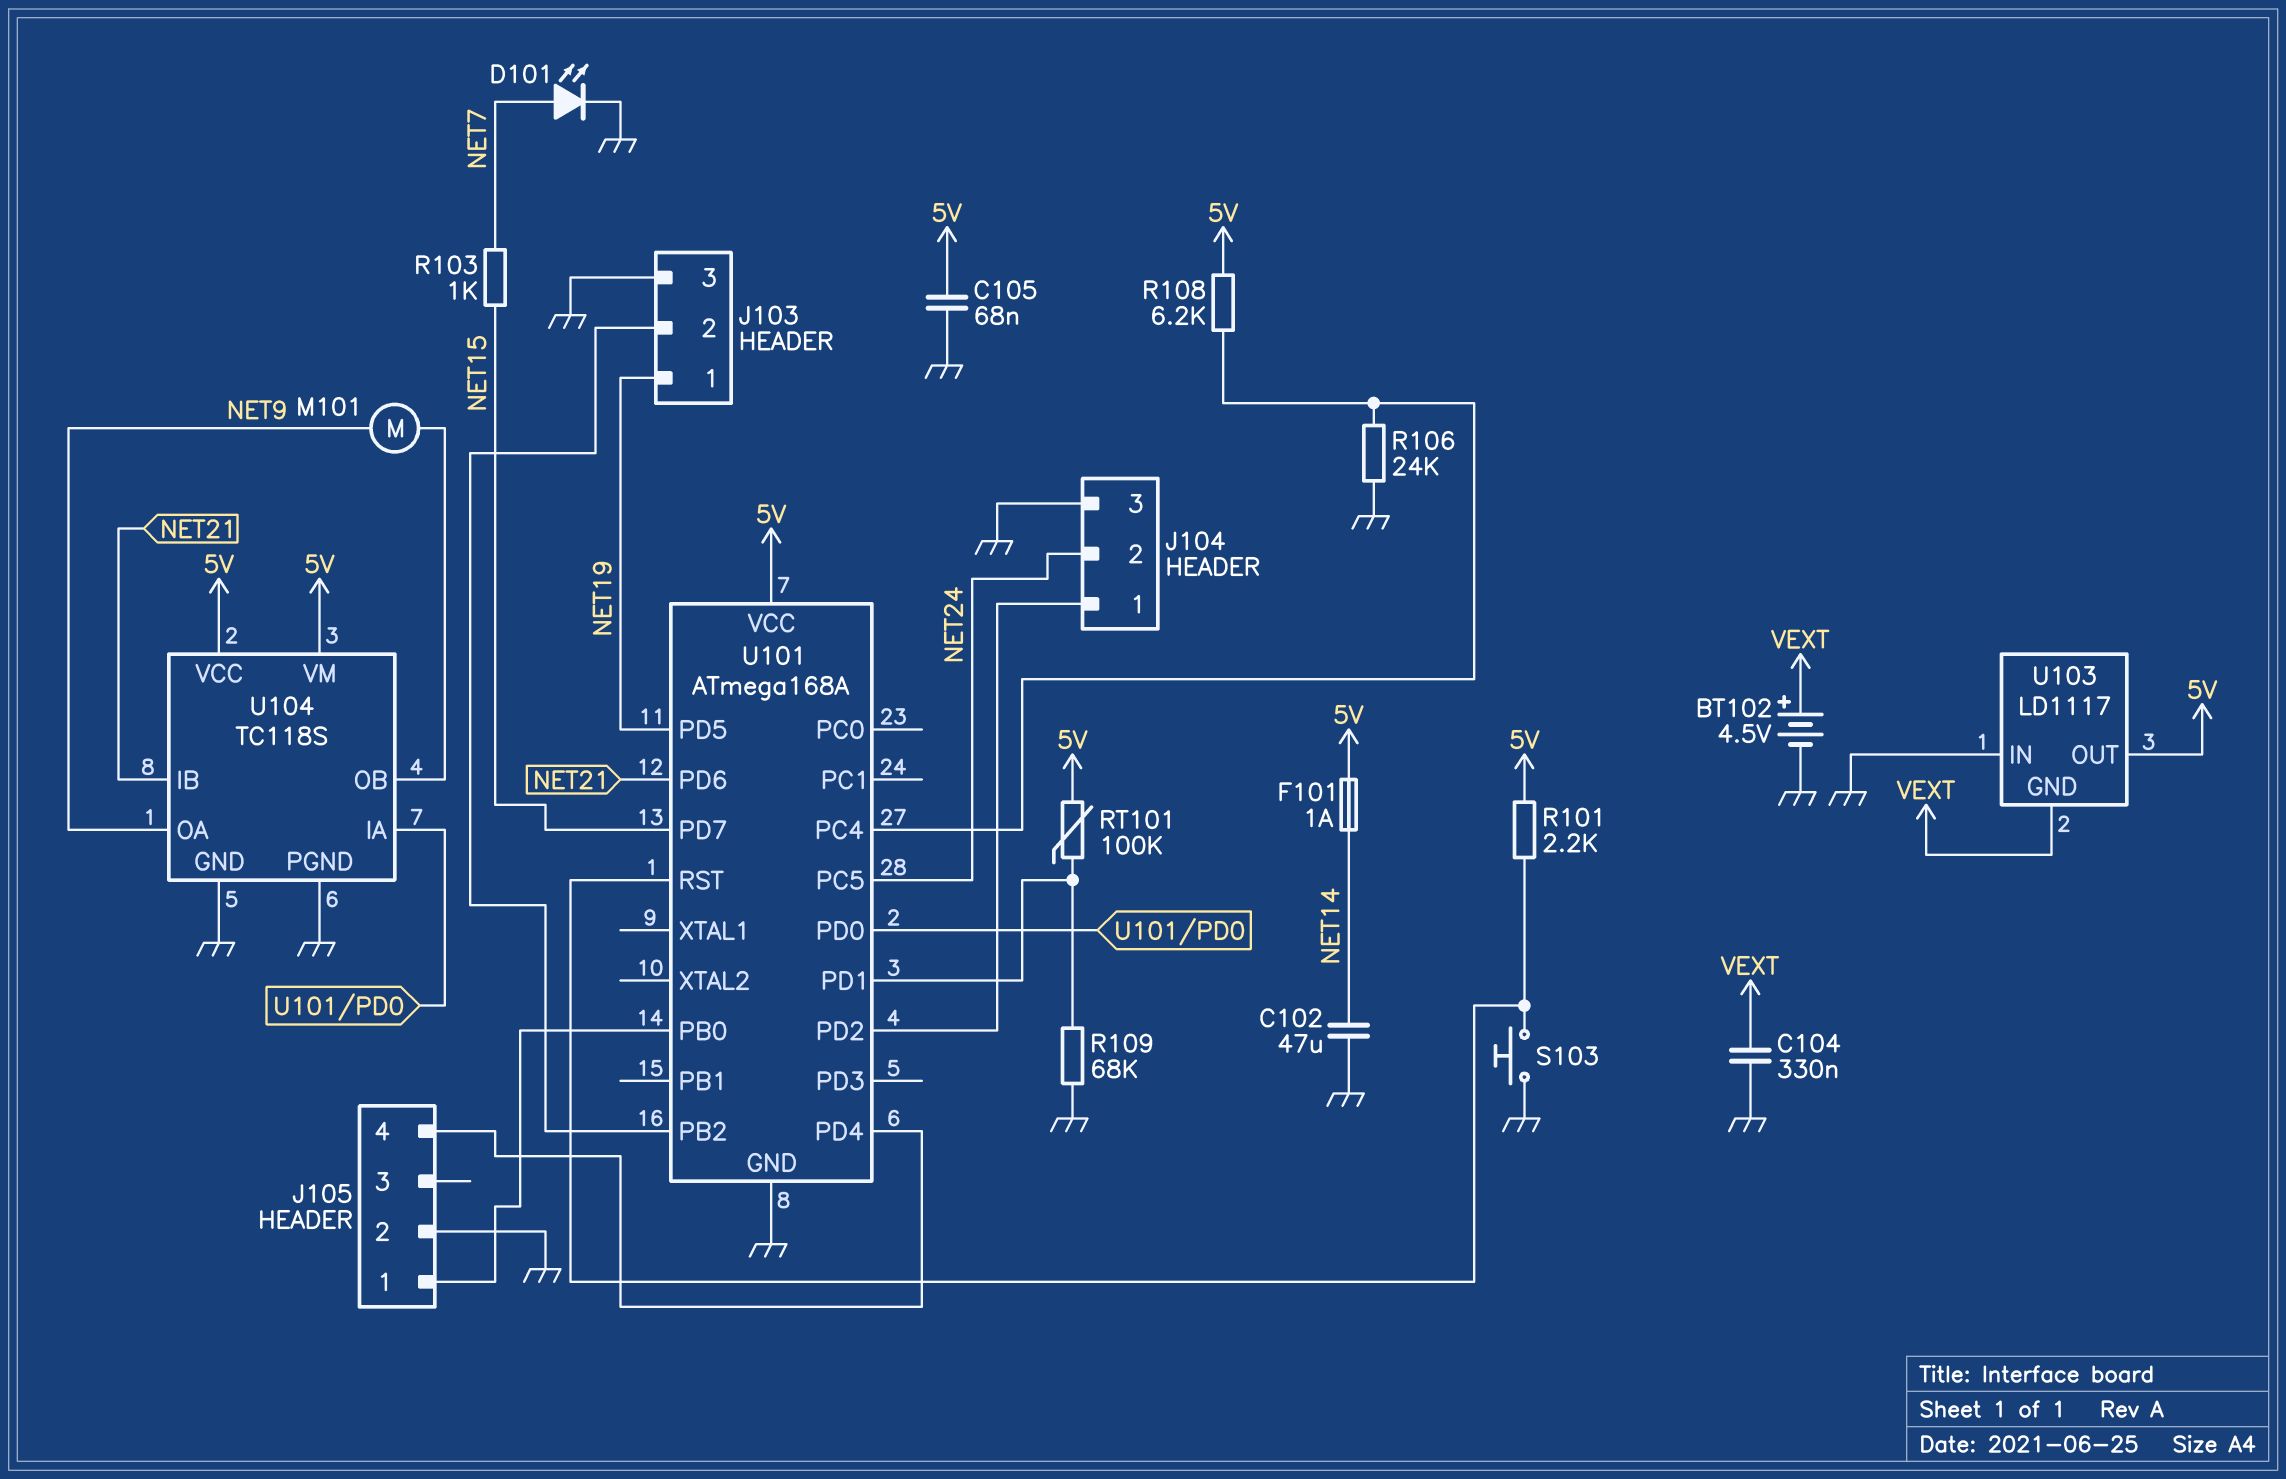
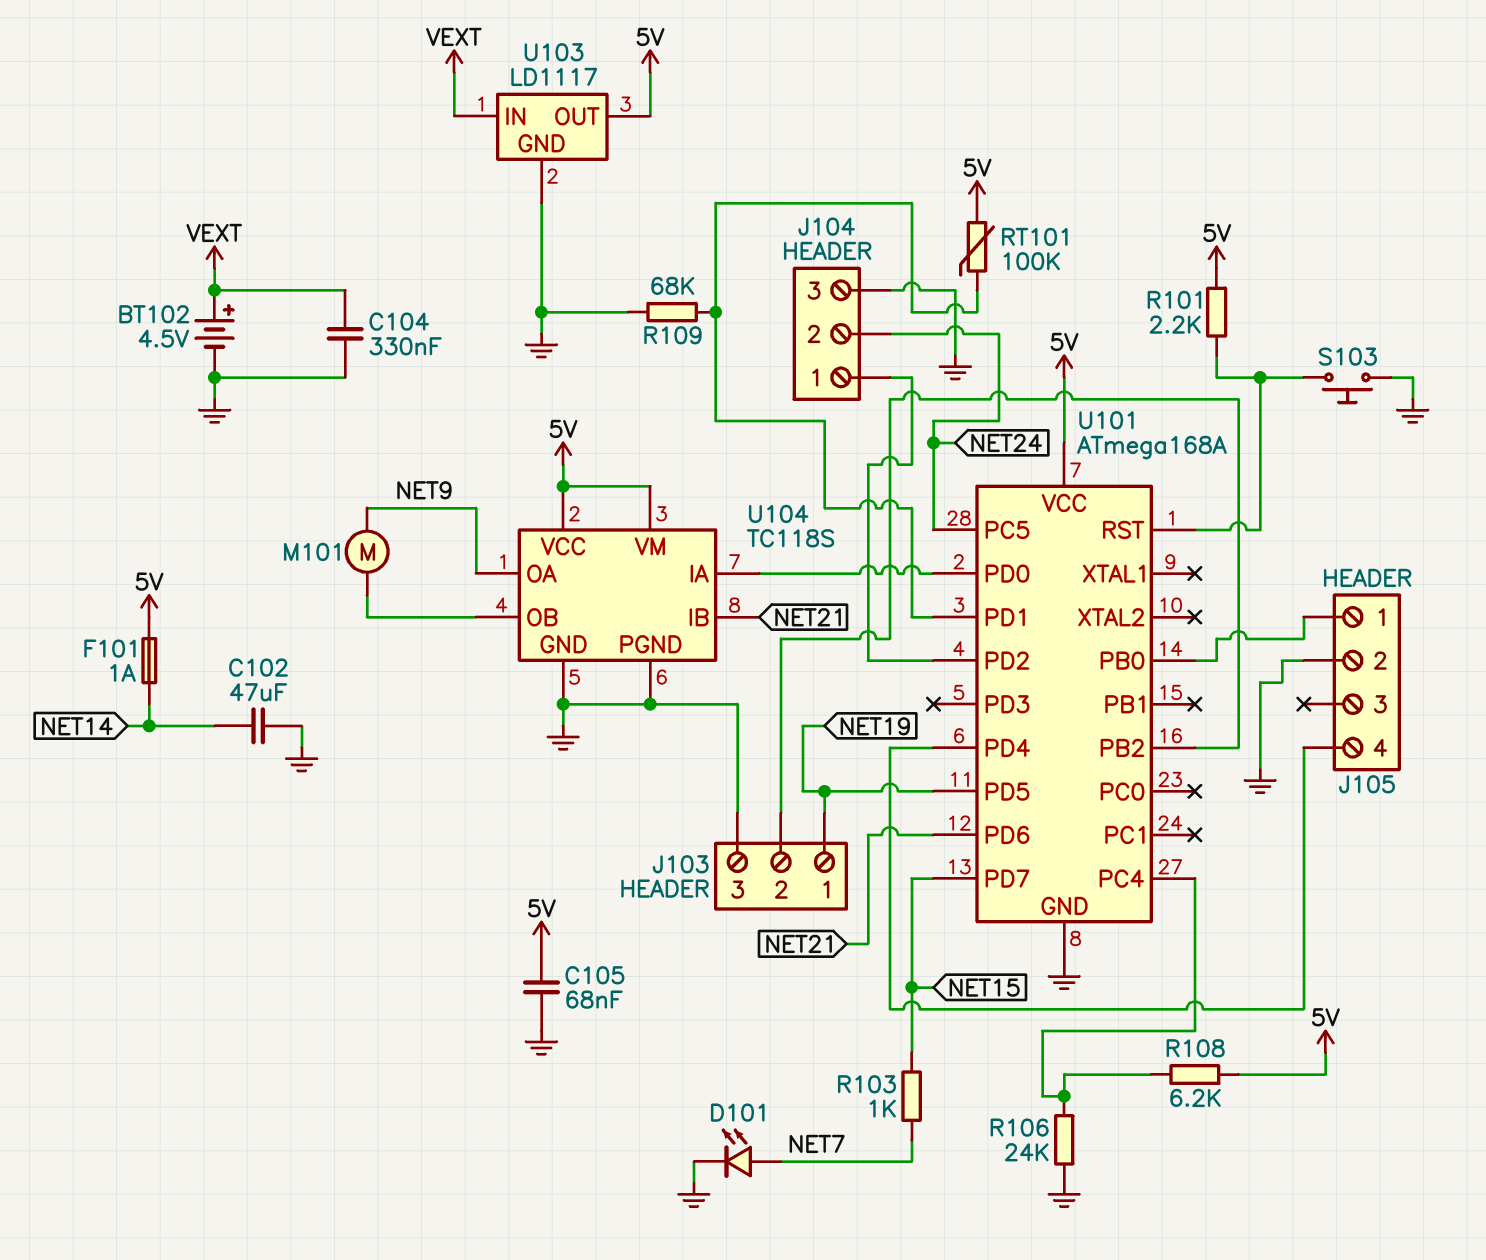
U103 pin GND: VEXT -> GND
U103 pin IN: GND -> VEXT

